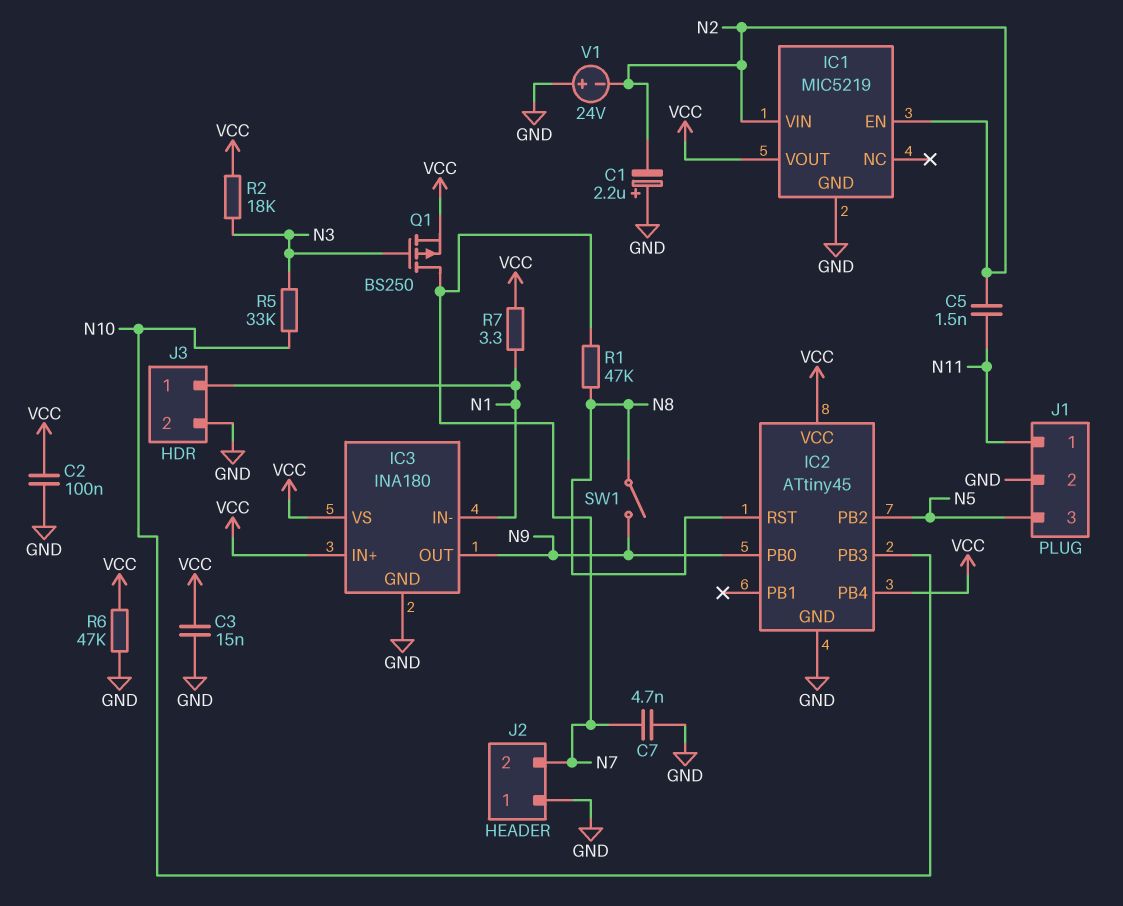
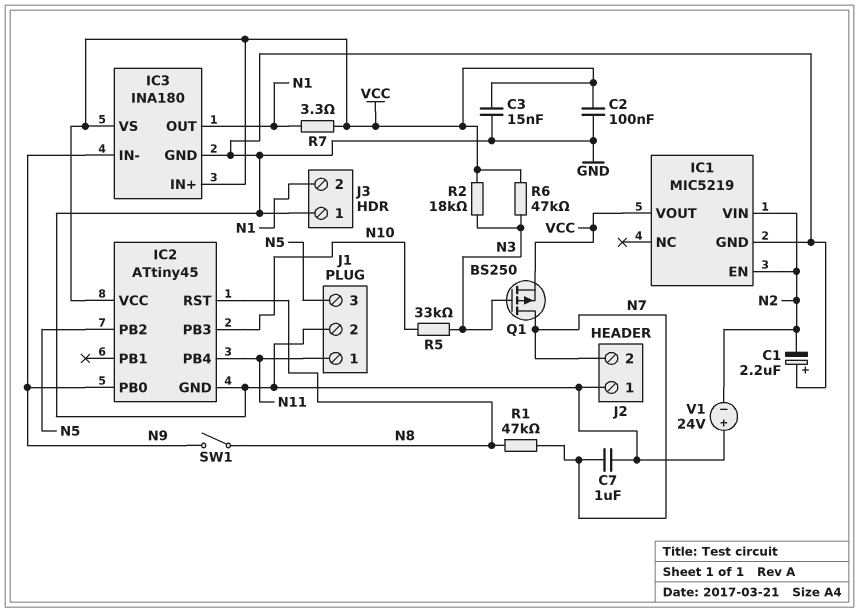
C5: 1.5nF (N2, N11) -> none
C7: 4.7nF (GND, N7) -> 1uF (GND, N7)
IC2 pin PB4: VCC -> N11
IC3 pin IN-: N1 -> N9
IC3 pin OUT: N9 -> N1
J3 pin 1: N1 -> GND
J3 pin 2: GND -> N1
R6: 47k (GND, VCC) -> 47k (N3, VCC)

